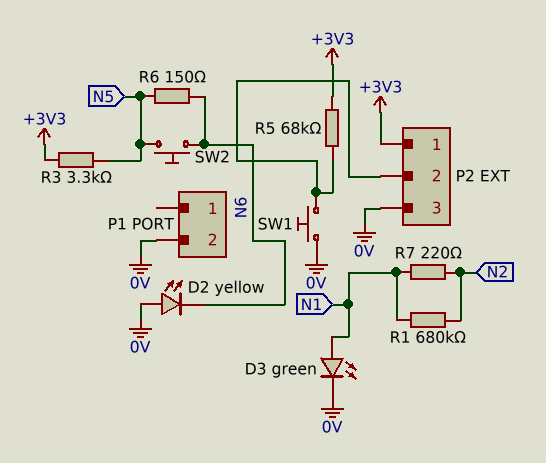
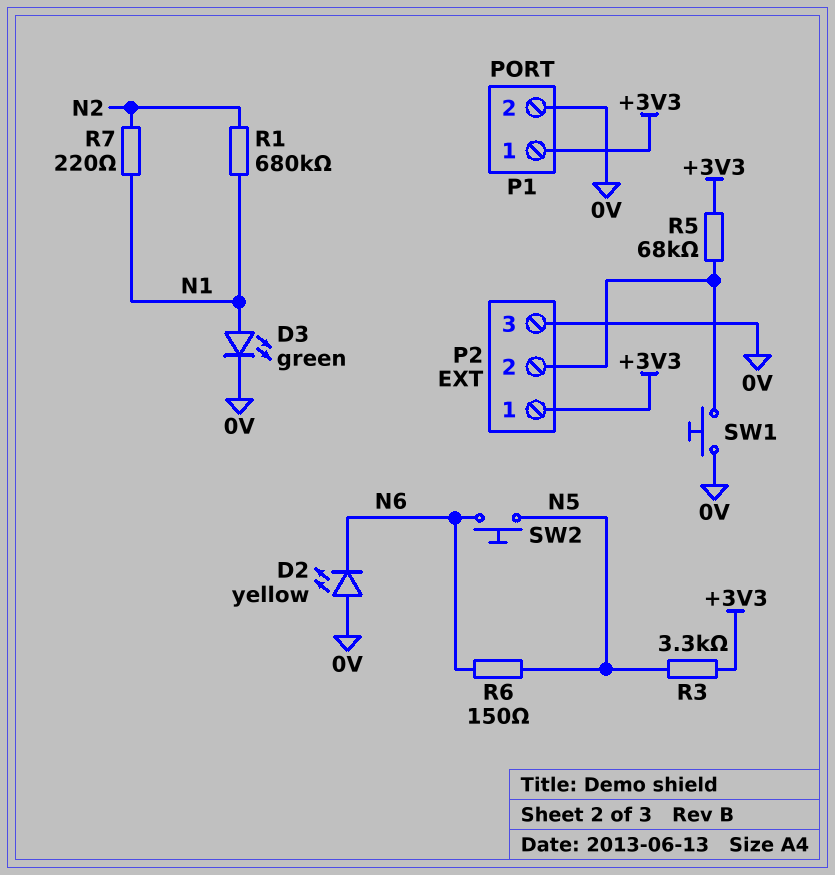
P1 pin 1: none -> +3V3

